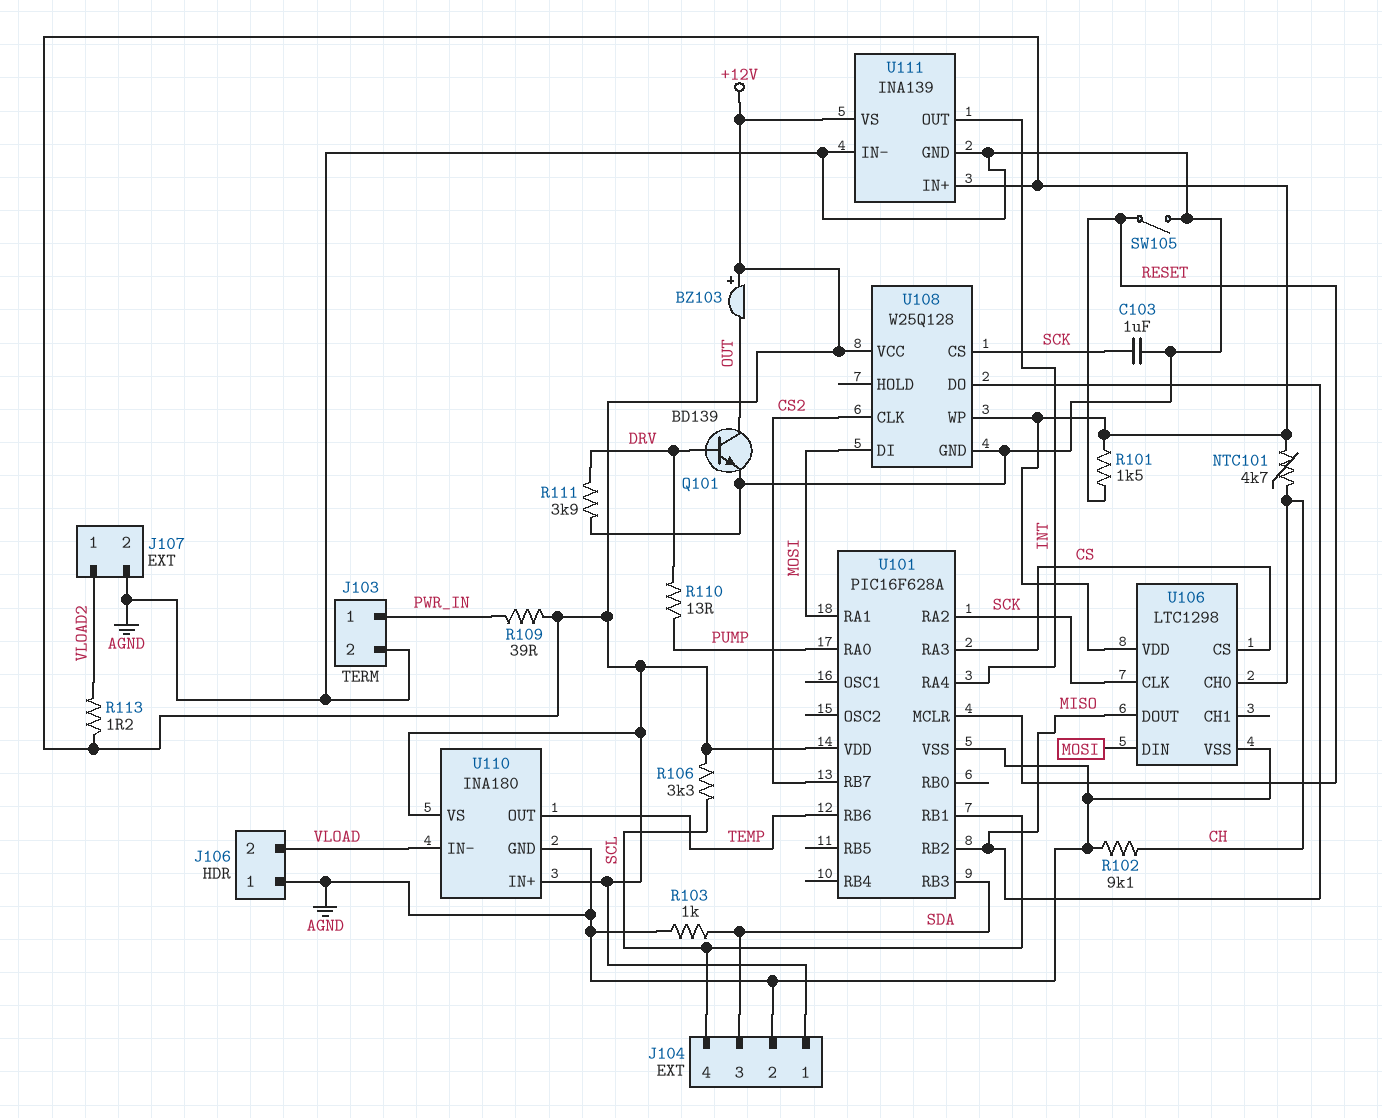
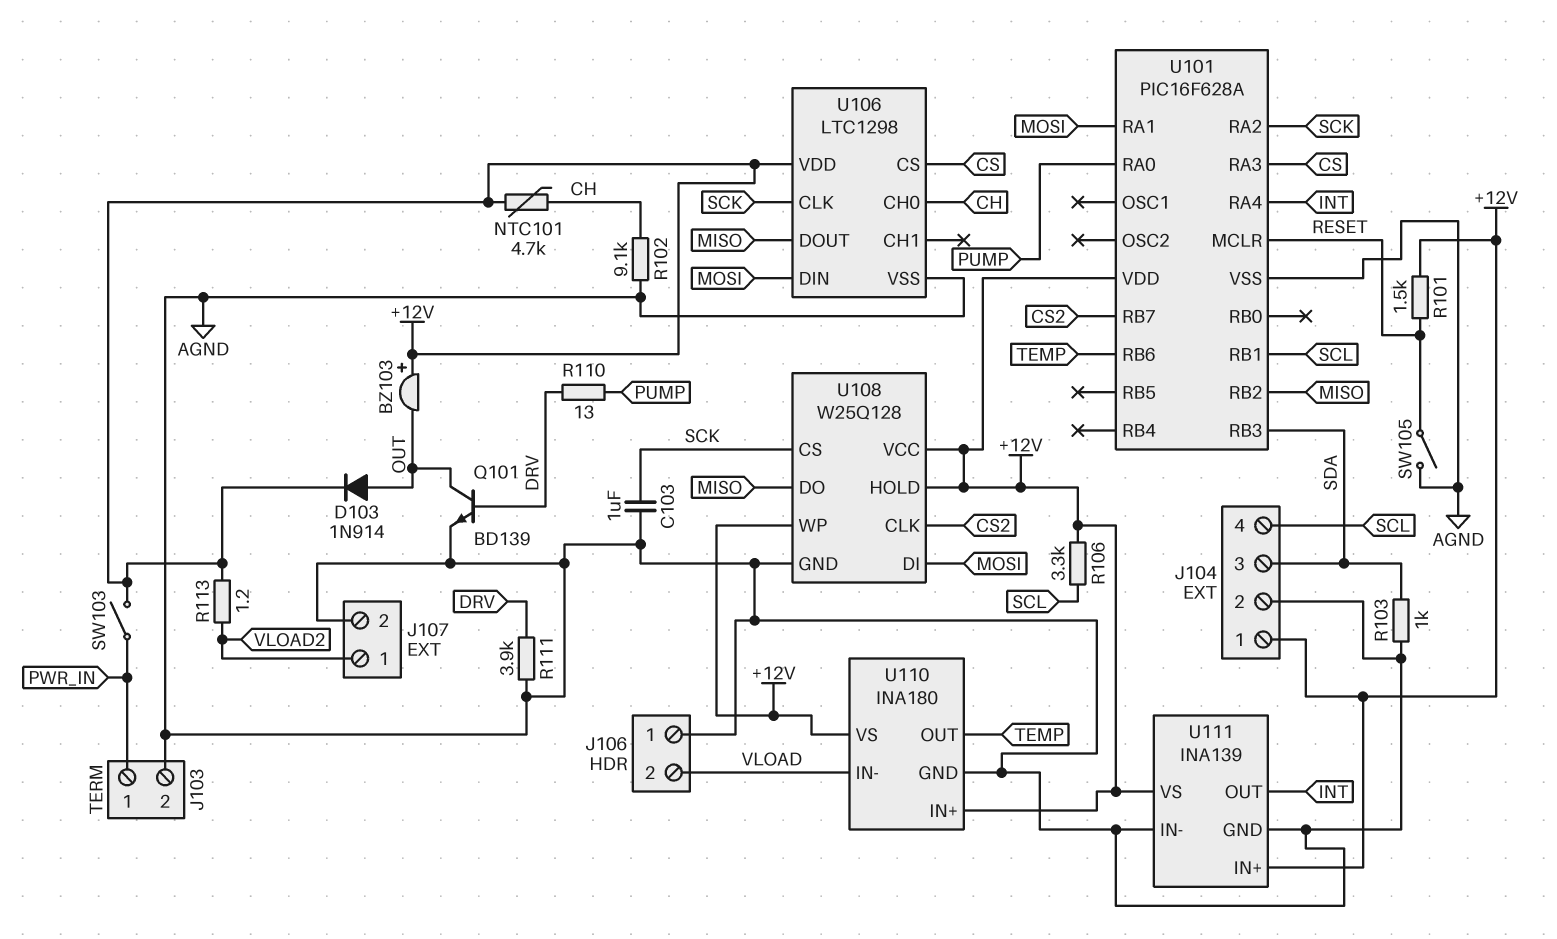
D103: none -> diode 1N914 (A OUT, K +12V)
R109: 39 (+12V, PWR_IN) -> none
SW103: none -> switch (+12V, PWR_IN)
U108 pin HOLD: none -> +12V

